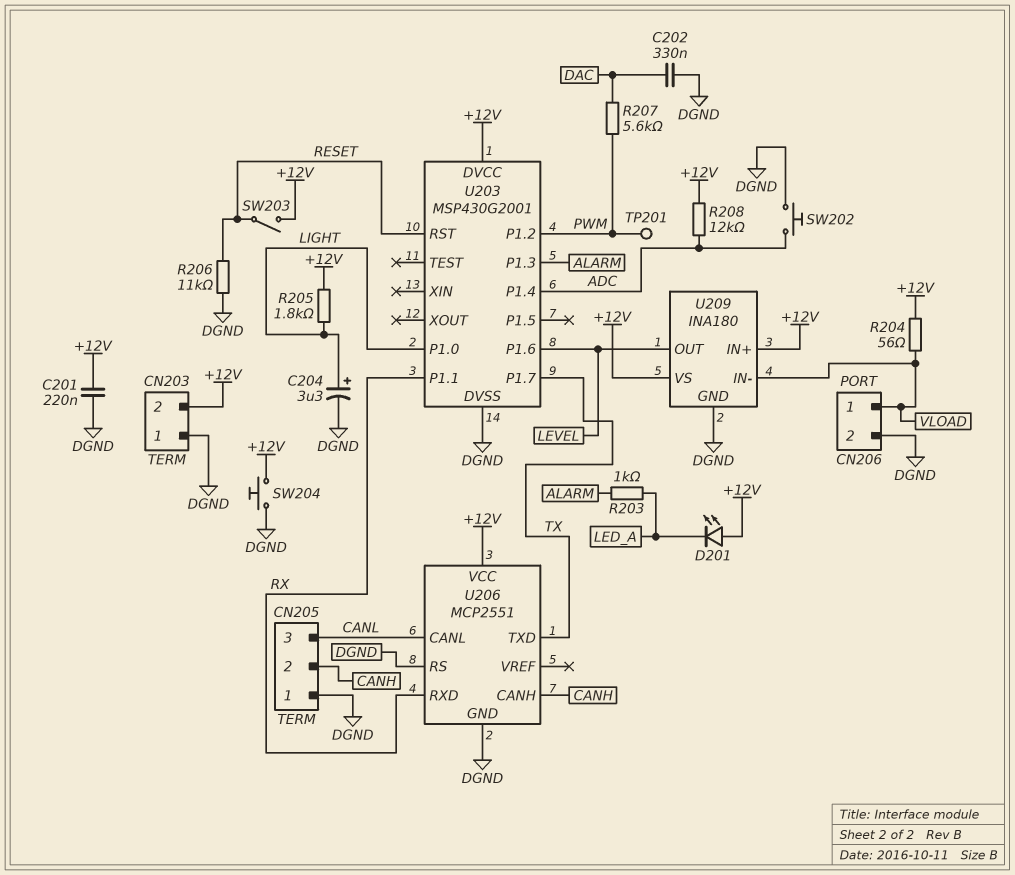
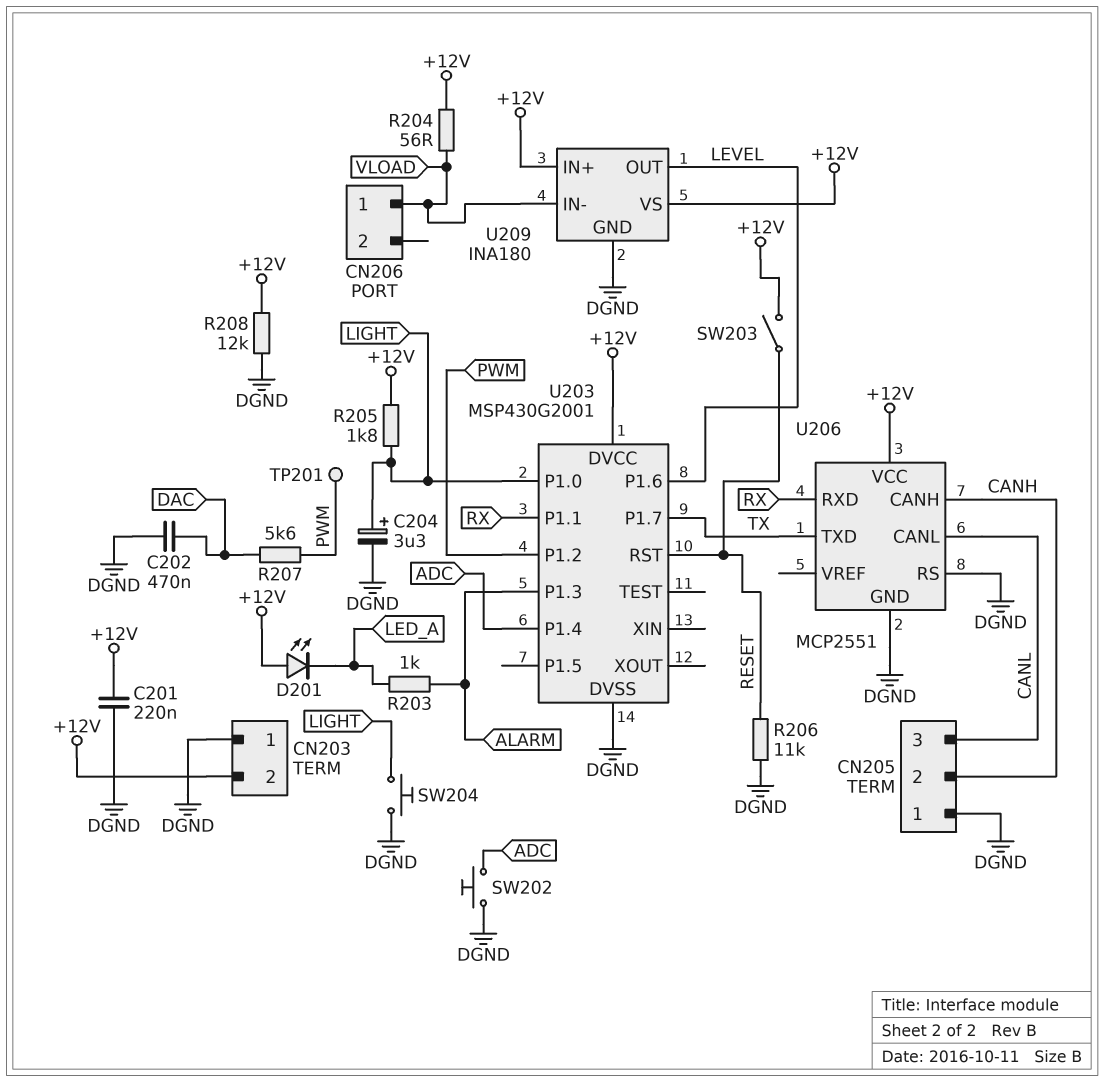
C202: 330nF (DAC, DGND) -> 470nF (DAC, DGND)
CN206 pin 2: DGND -> none
R208: 12k (+12V, ADC) -> 12k (+12V, DGND)
SW204: button (+12V, DGND) -> button (DGND, LIGHT)

